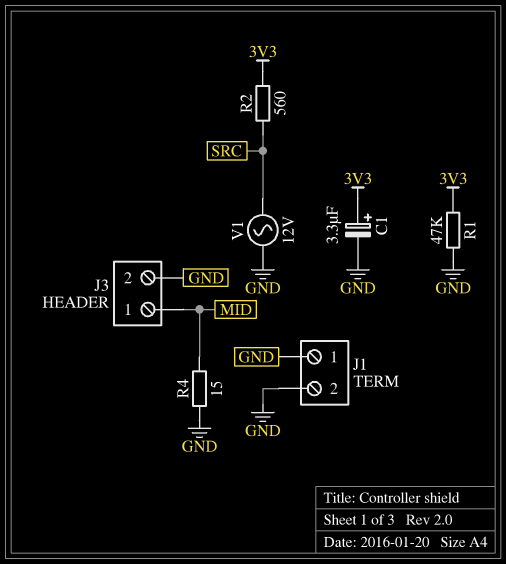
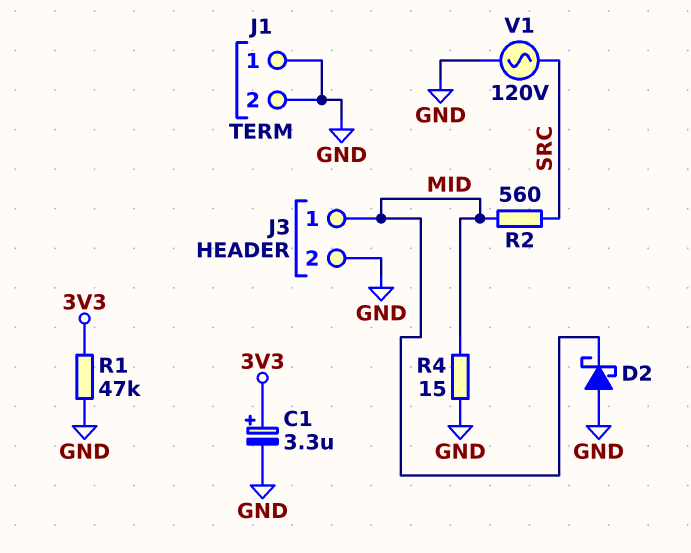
D2: none -> schottky (A GND, K MID)
R2: 560 (3V3, SRC) -> 560 (MID, SRC)
V1: AC 12V (GND, SRC) -> AC 120V (GND, SRC)

